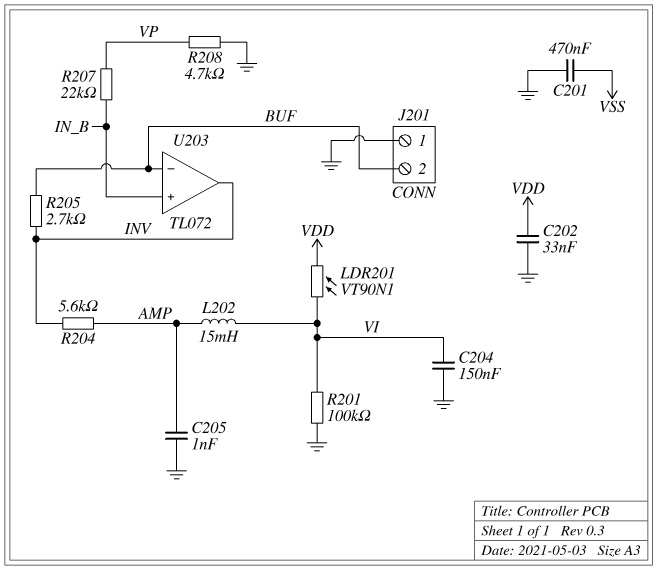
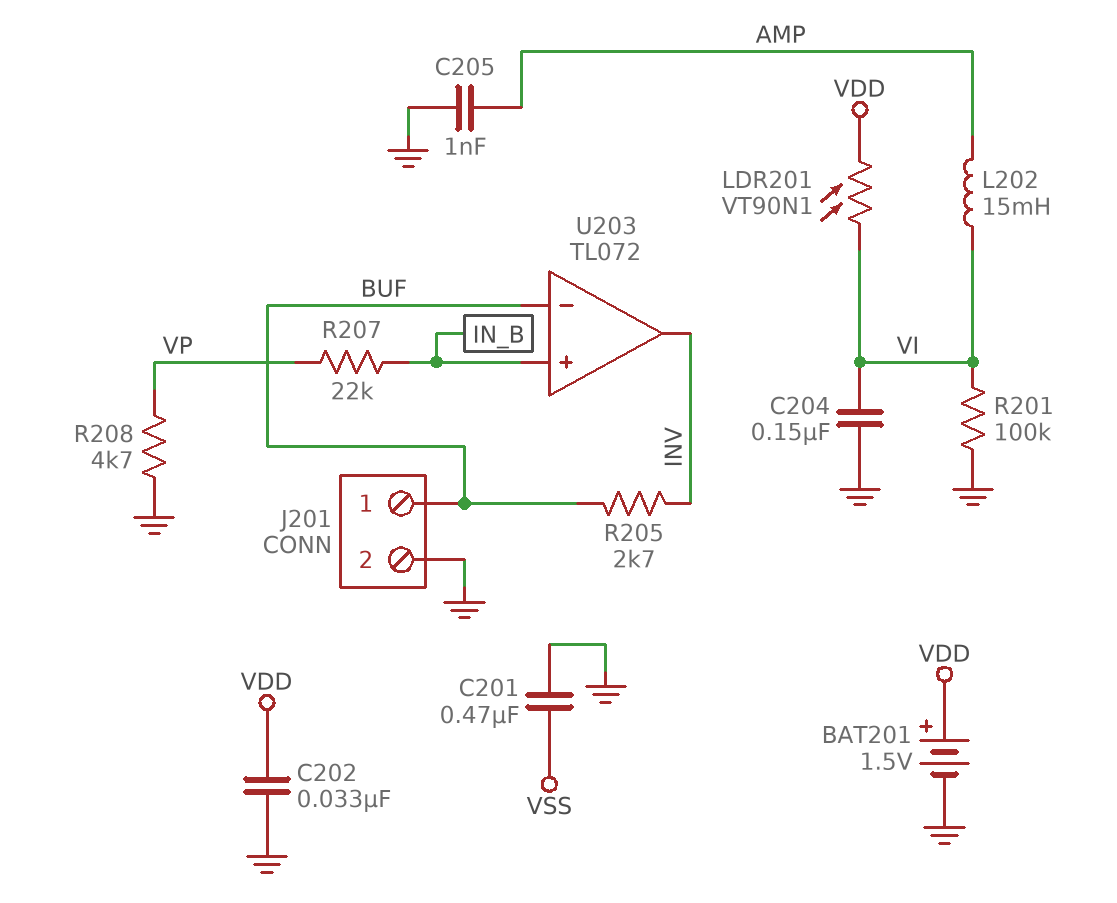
BAT201: none -> 1.5V (plus VDD, minus GND)
J201 pin 1: GND -> BUF
J201 pin 2: BUF -> GND
R204: 5.6k (AMP, INV) -> none

